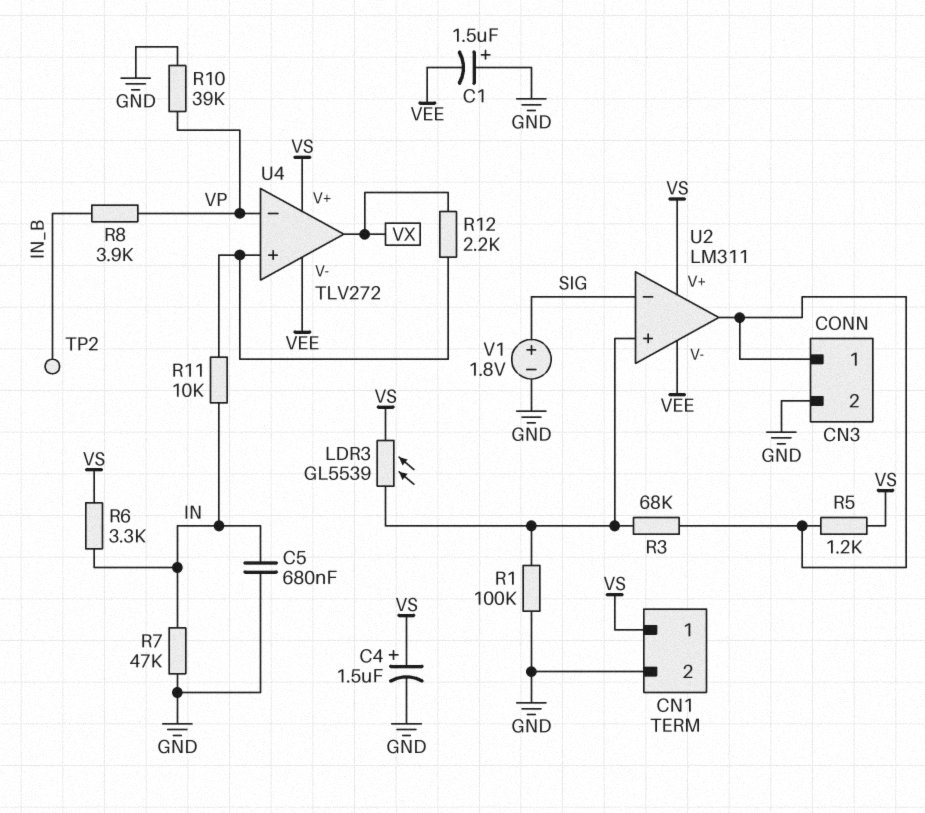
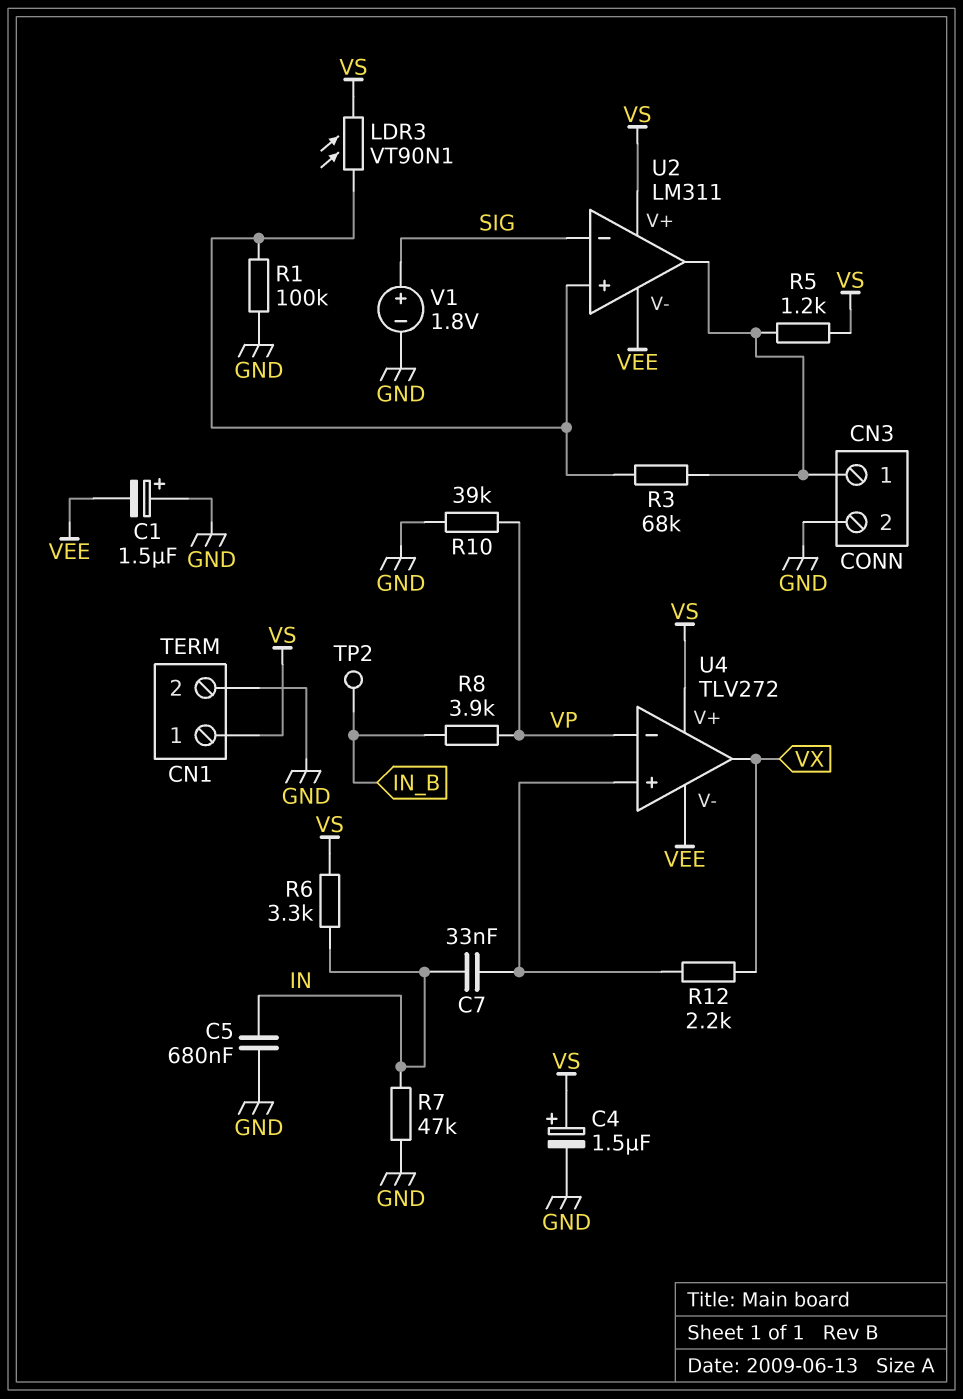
C7: none -> 33nF (IN, U4/in+)
LDR3: GL5539 (U2/in+, VS) -> VT90N1 (U2/in+, VS)
R11: 10k (IN, U4/in+) -> none

